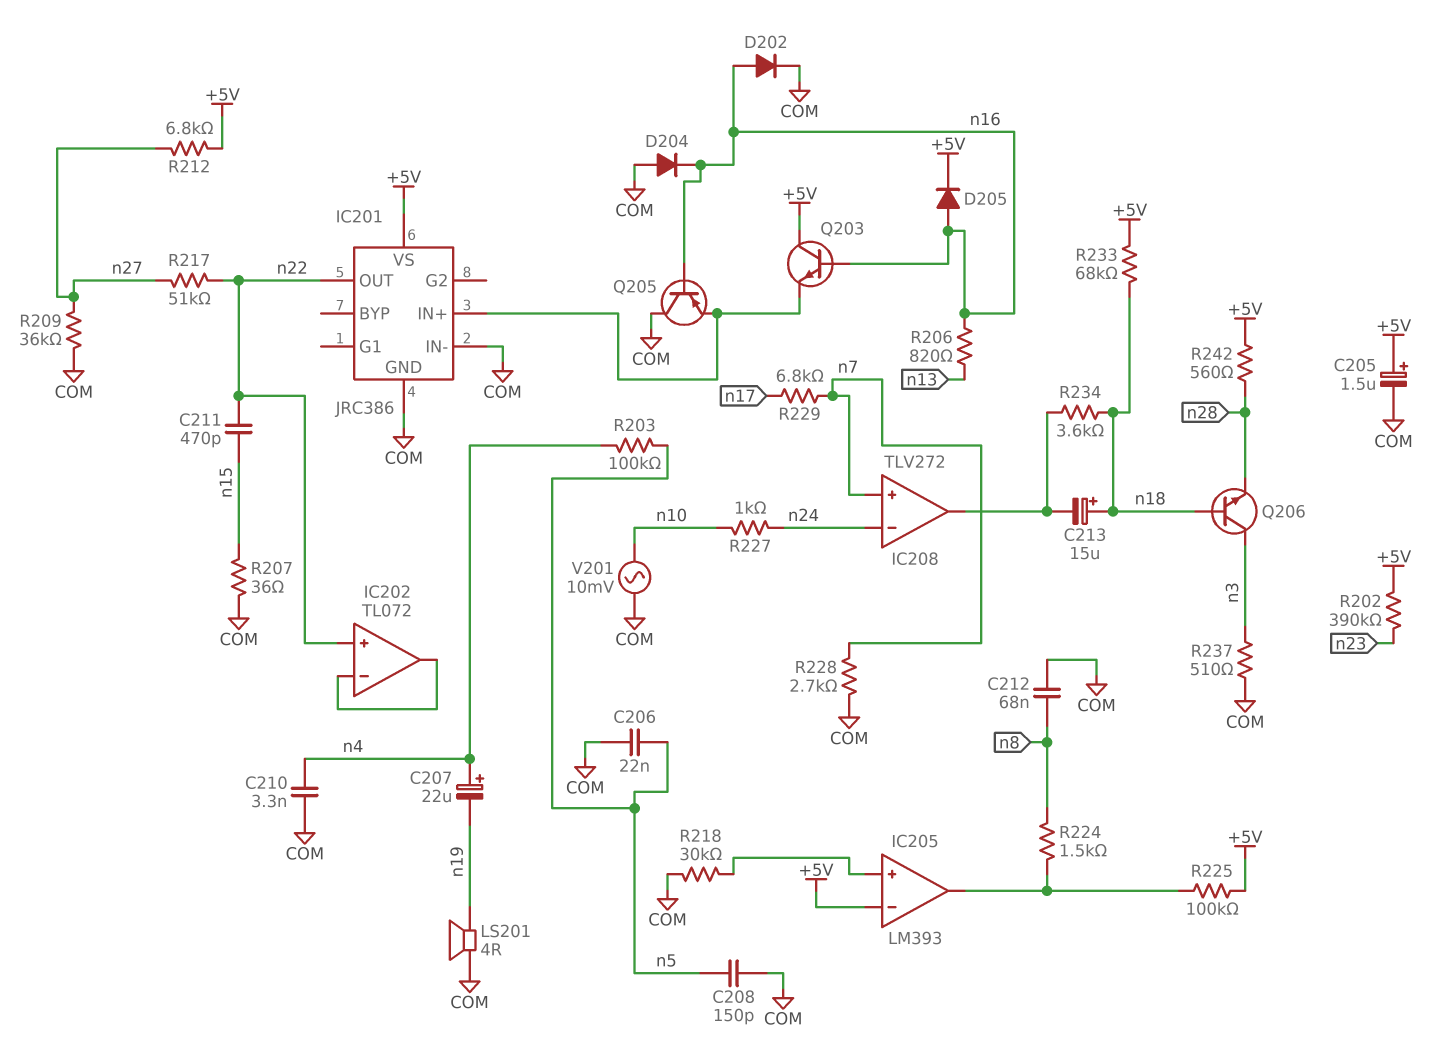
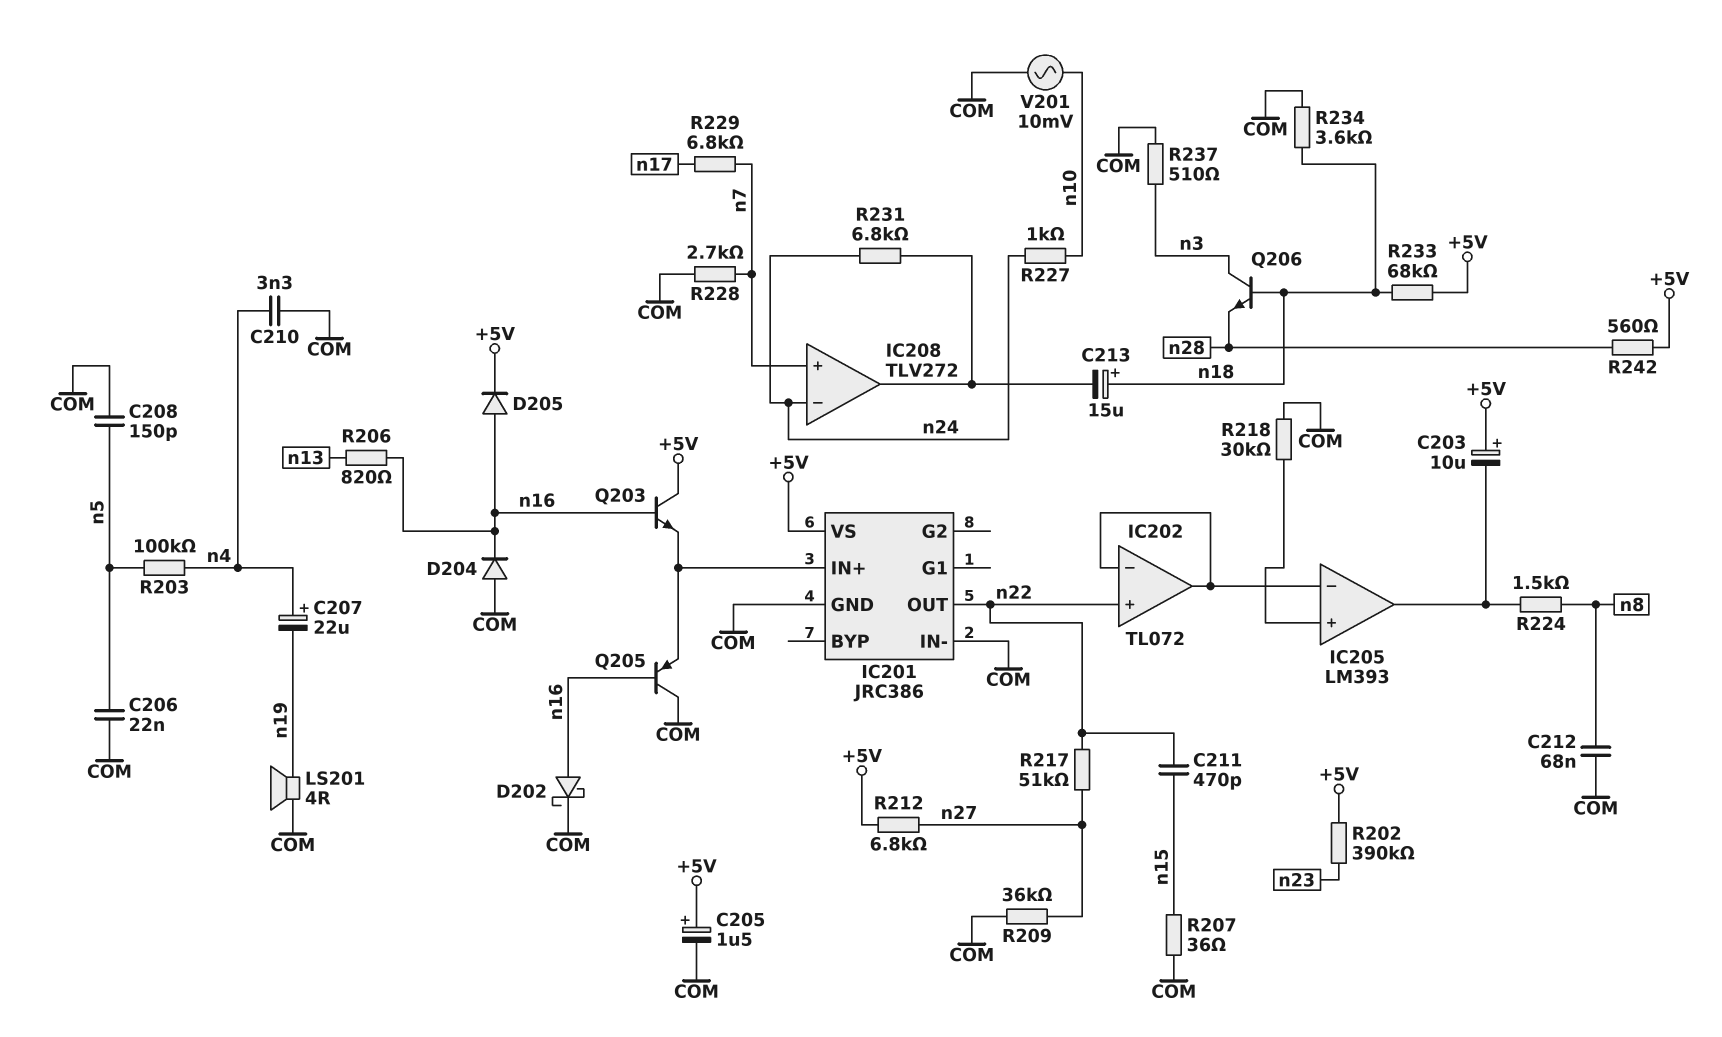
C203: none -> 10uF (plus +5V, minus IC205/out)
D202: diode (A n16, K COM) -> schottky (A n16, K COM)
IC205 pin in-: +5V -> IC202/in-
R225: 100k (+5V, IC205/out) -> none
R231: none -> 6.8k (IC208/out, n24)
R234: 3.6k (IC208/out, n18) -> 3.6k (COM, n18)

